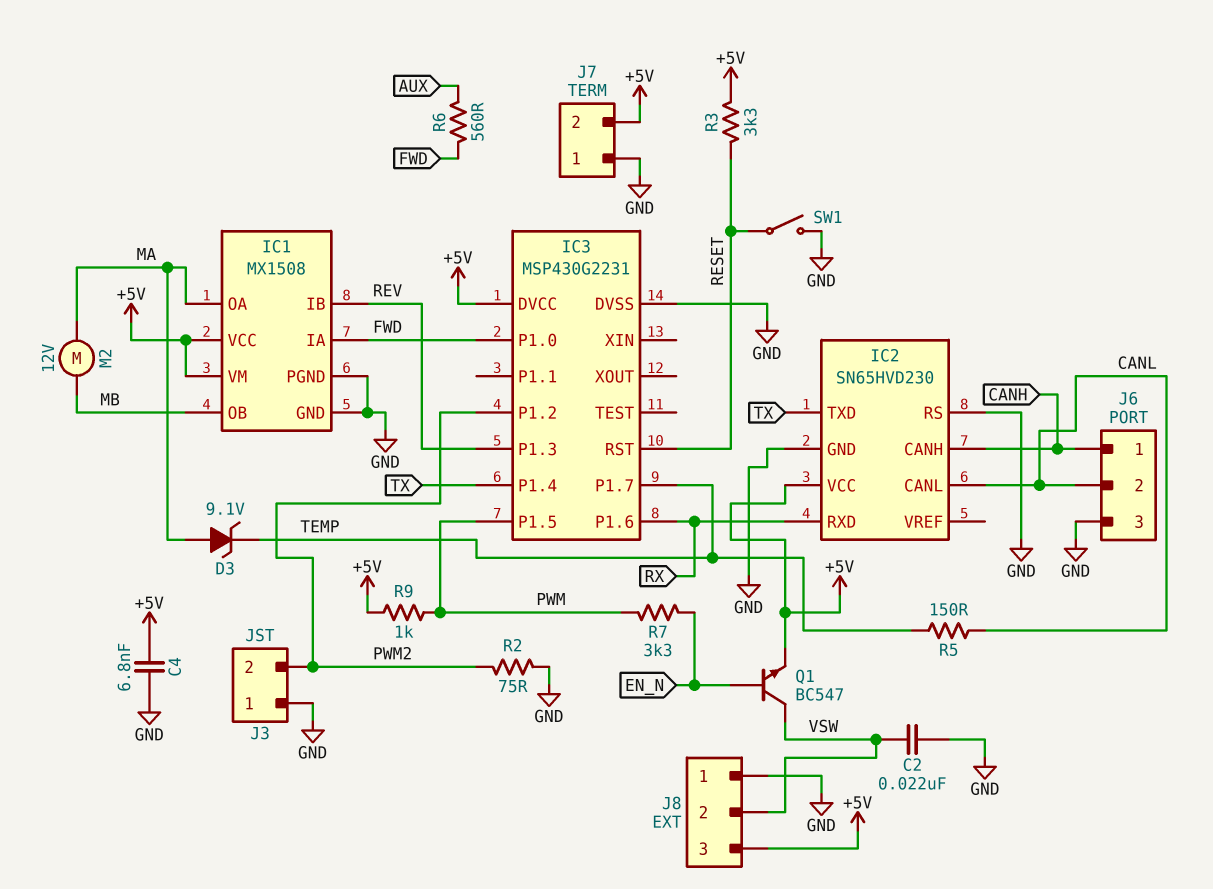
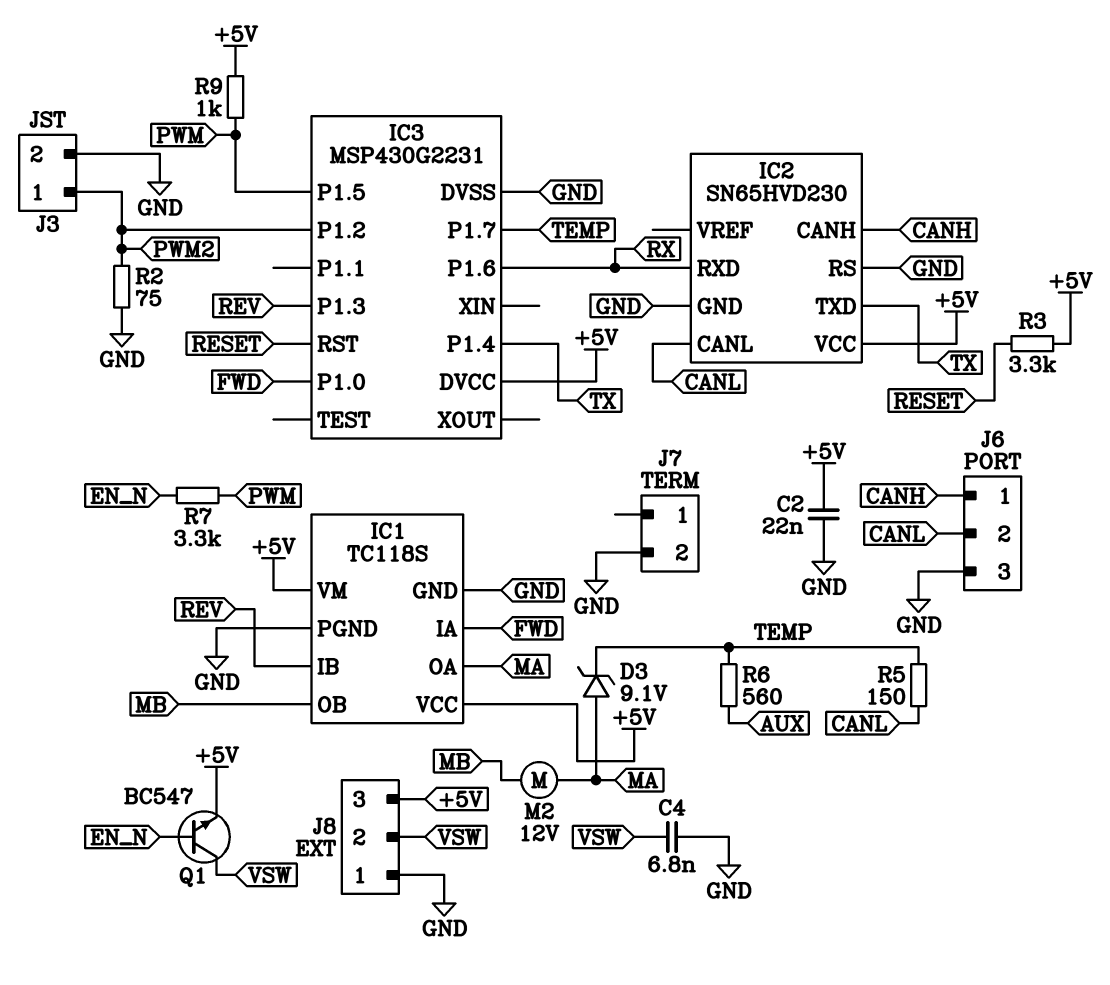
C2: 22nF (GND, VSW) -> 22nF (+5V, GND)
C4: 6.8nF (+5V, GND) -> 6.8nF (GND, VSW)
IC1: MX1508 -> TC118S
J3 pin 1: GND -> PWM2
J3 pin 2: PWM2 -> GND
J7 pin 1: GND -> none
J7 pin 2: +5V -> GND
R6: 560 (AUX, FWD) -> 560 (AUX, TEMP)
SW1: switch (GND, RESET) -> none

